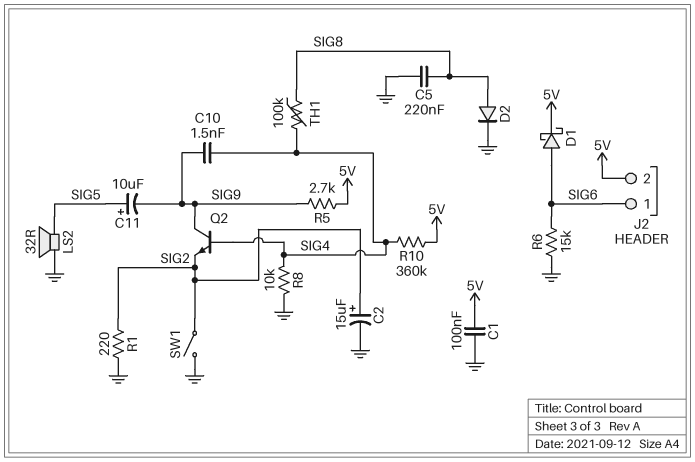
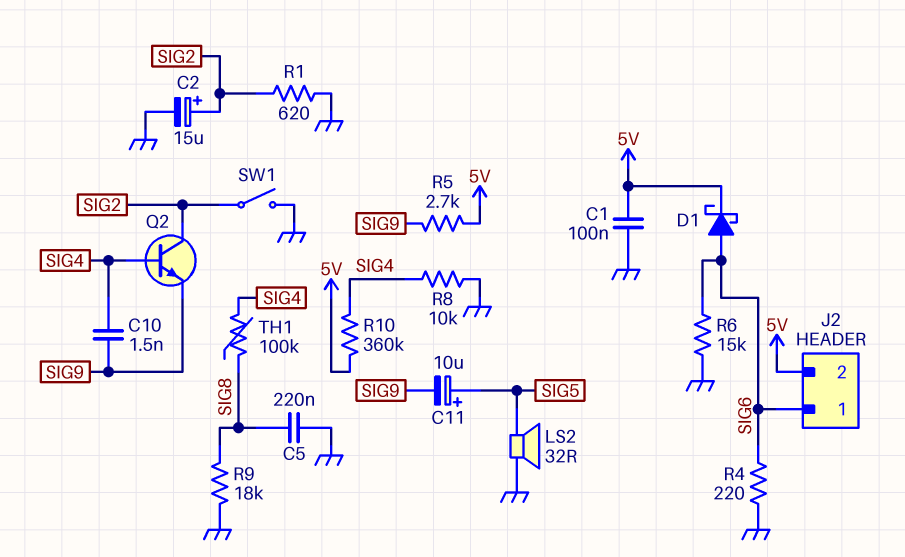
D2: diode (A SIG8, K GND) -> none
Q2: NPN (B SIG4, C SIG9, E SIG2) -> NPN (B SIG4, C SIG2, E SIG9)
R1: 220 (GND, SIG2) -> 620 (GND, SIG2)
R4: none -> 220 (GND, SIG6)
R9: none -> 18k (GND, SIG8)

